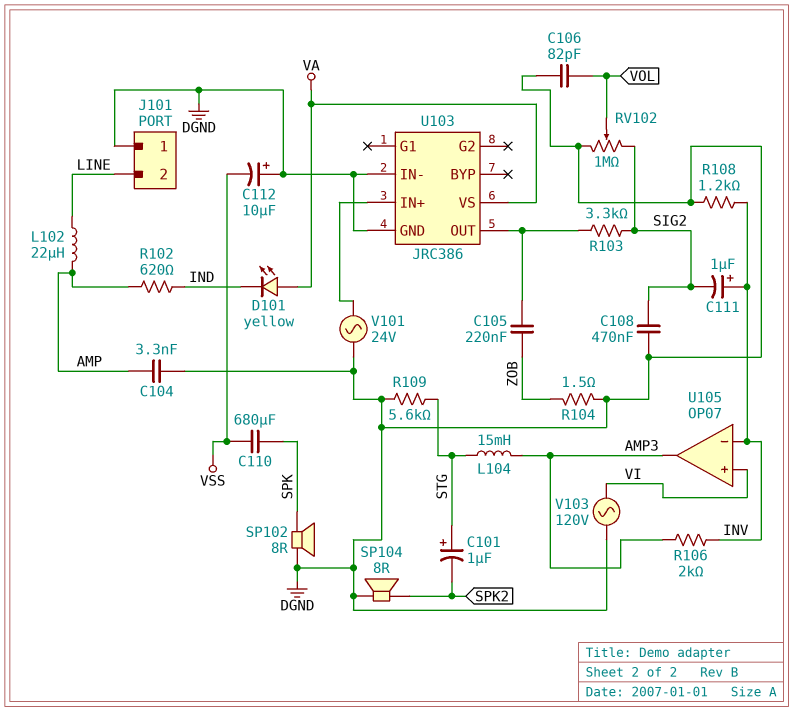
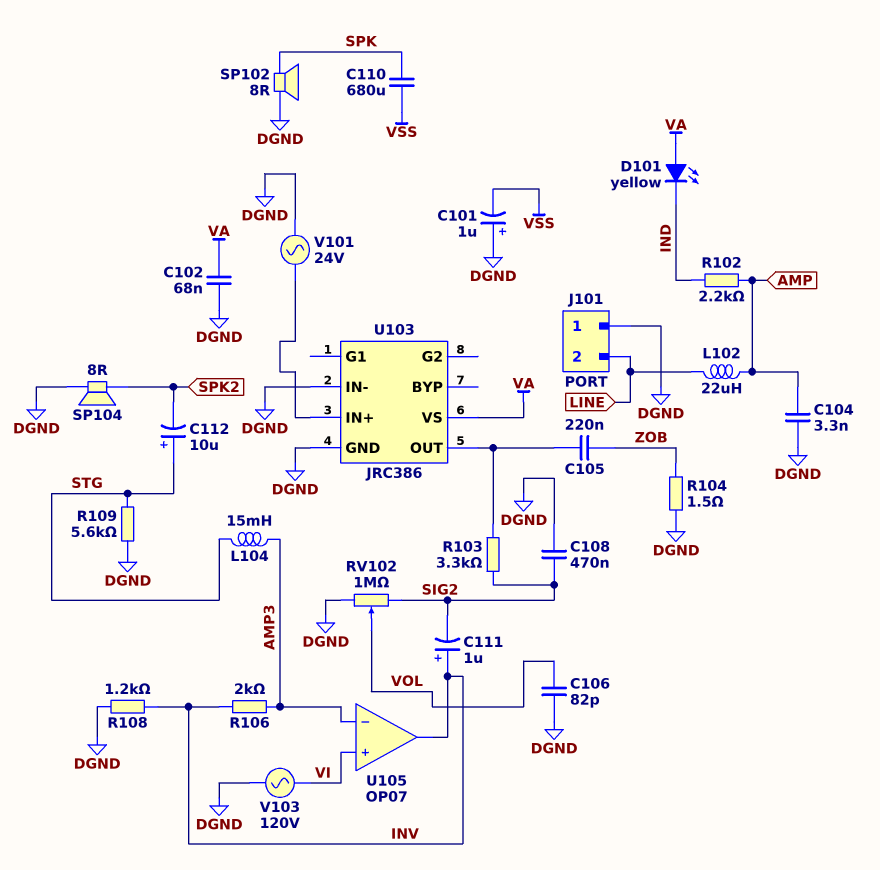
C101: 1uF (plus STG, minus SPK2) -> 1uF (plus DGND, minus VSS)
C102: none -> 68nF (DGND, VA)
C112: 10uF (plus DGND, minus VSS) -> 10uF (plus STG, minus SPK2)
R102: 620 (AMP, IND) -> 2.2k (AMP, IND)
U105 pin in-: INV -> AMP3
U105 pin out: AMP3 -> INV

